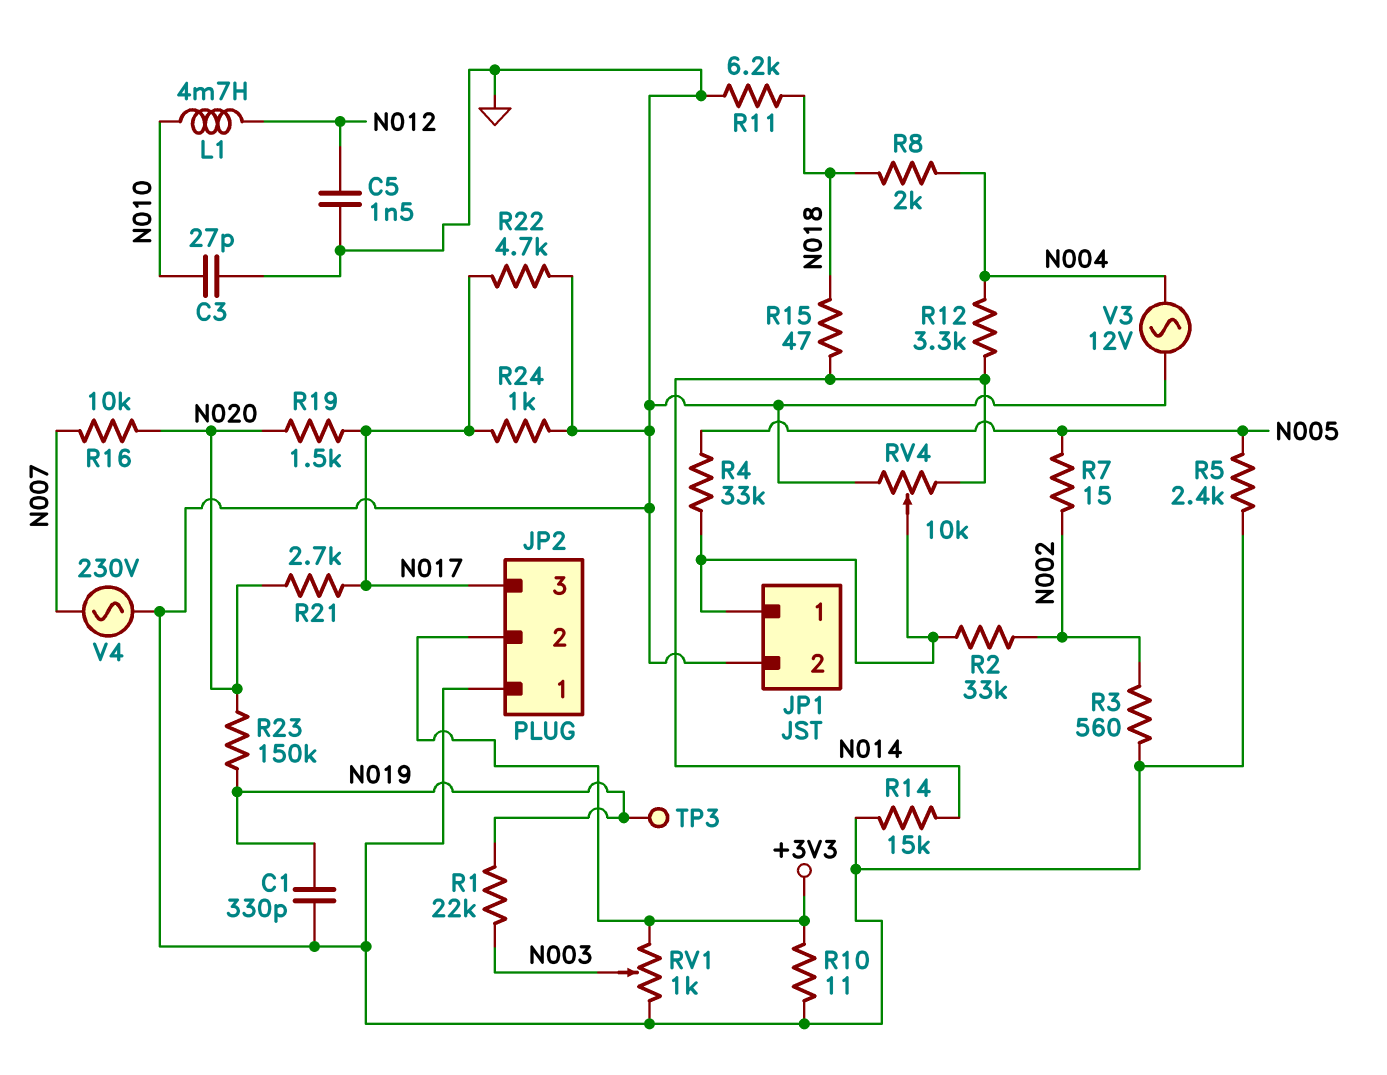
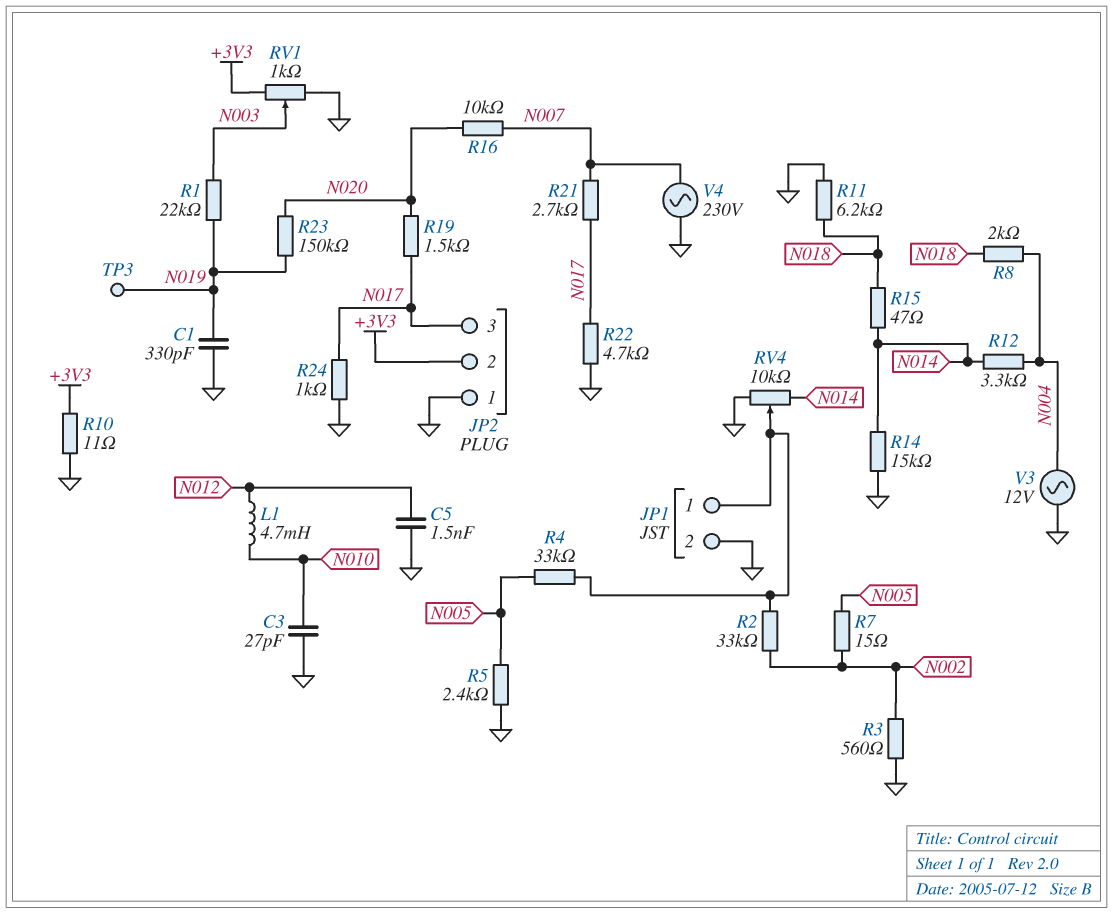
R21: 2.7k (N017, N020) -> 2.7k (N007, N017)

